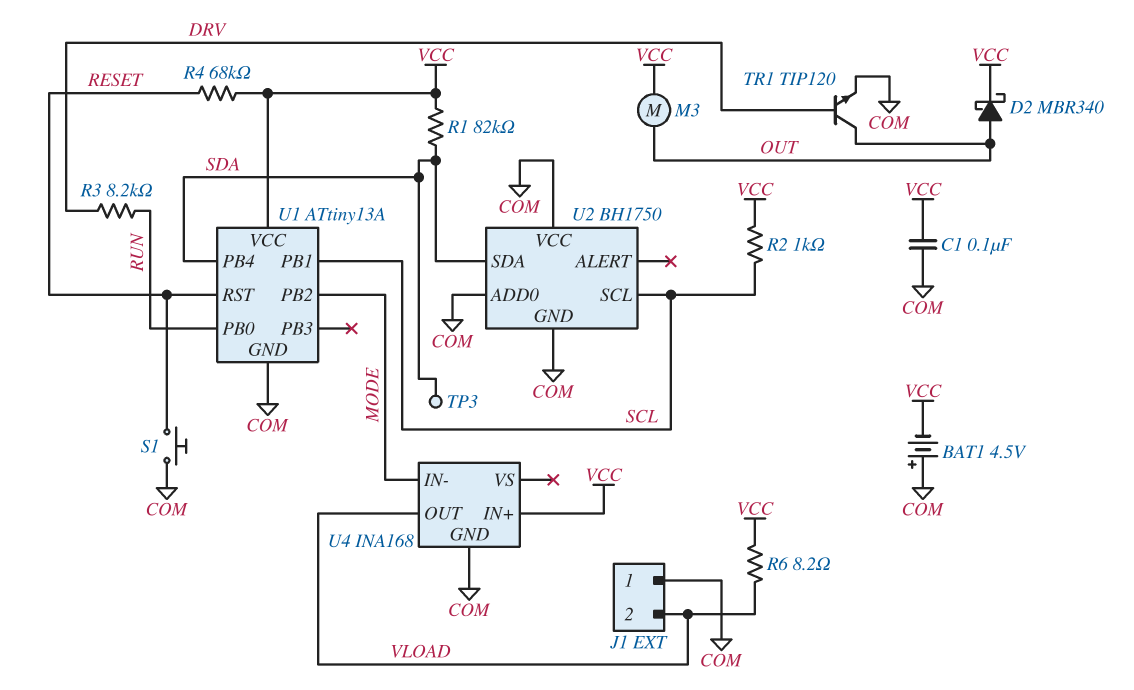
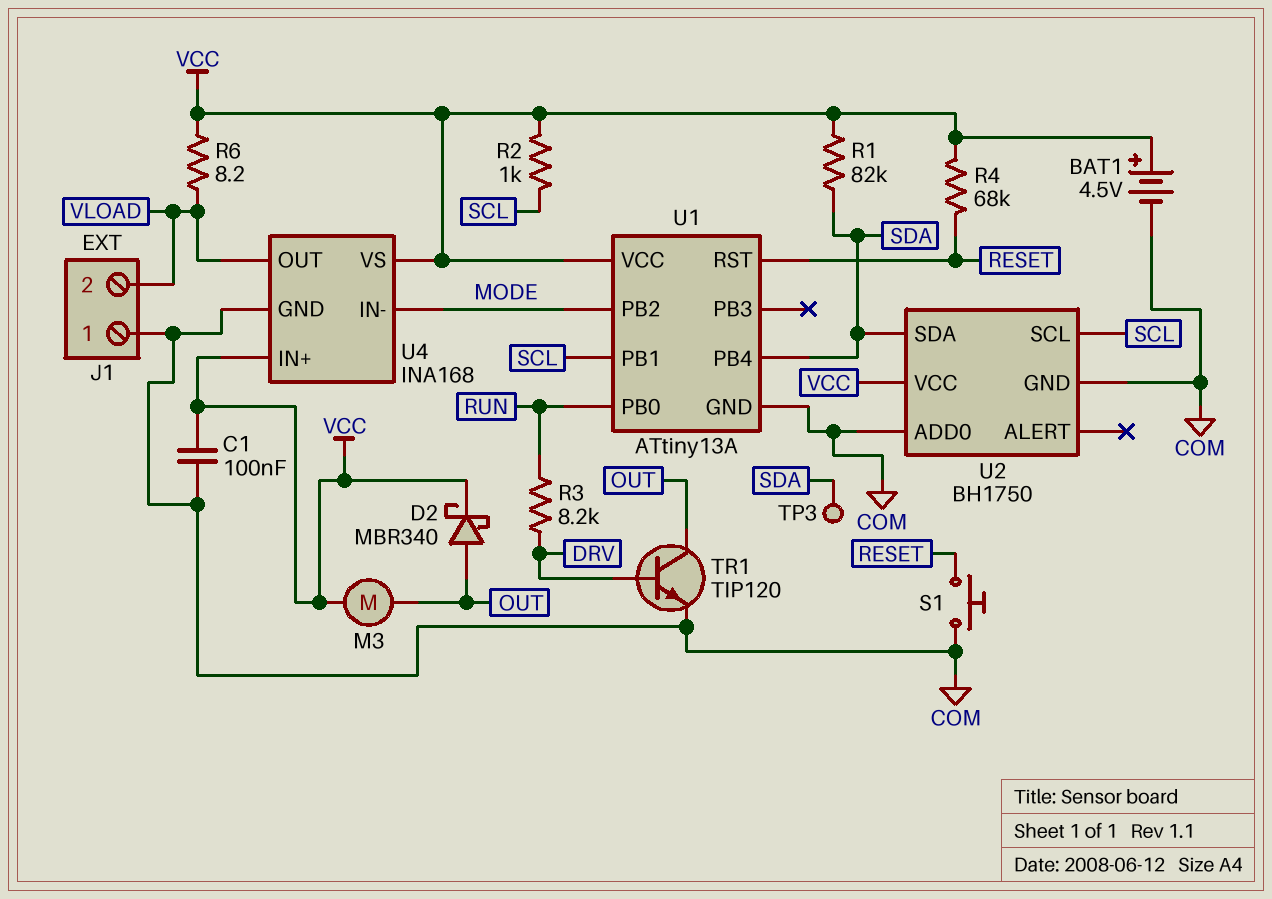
BAT1: 4.5V (plus COM, minus VCC) -> 4.5V (plus VCC, minus COM)
U2 pin VCC: COM -> VCC
U4 pin VS: none -> VCC

